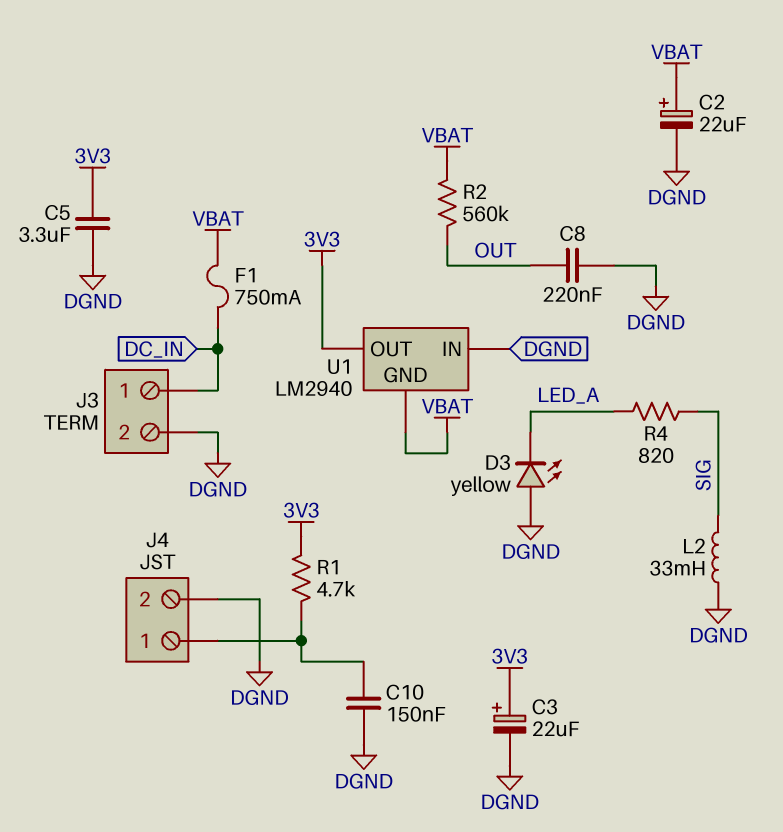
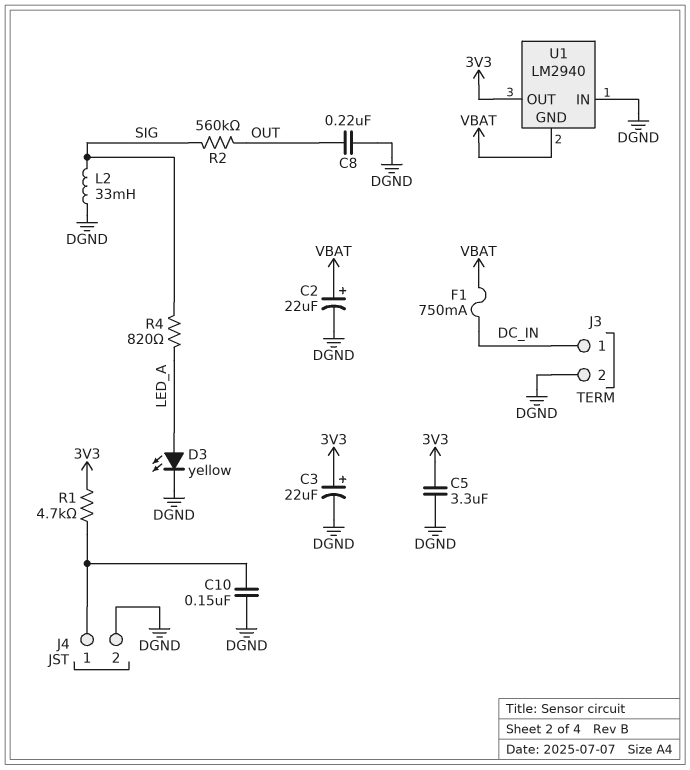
D3: LED yellow (A DGND, K LED_A) -> LED yellow (A LED_A, K DGND)
R2: 560k (OUT, VBAT) -> 560k (OUT, SIG)

